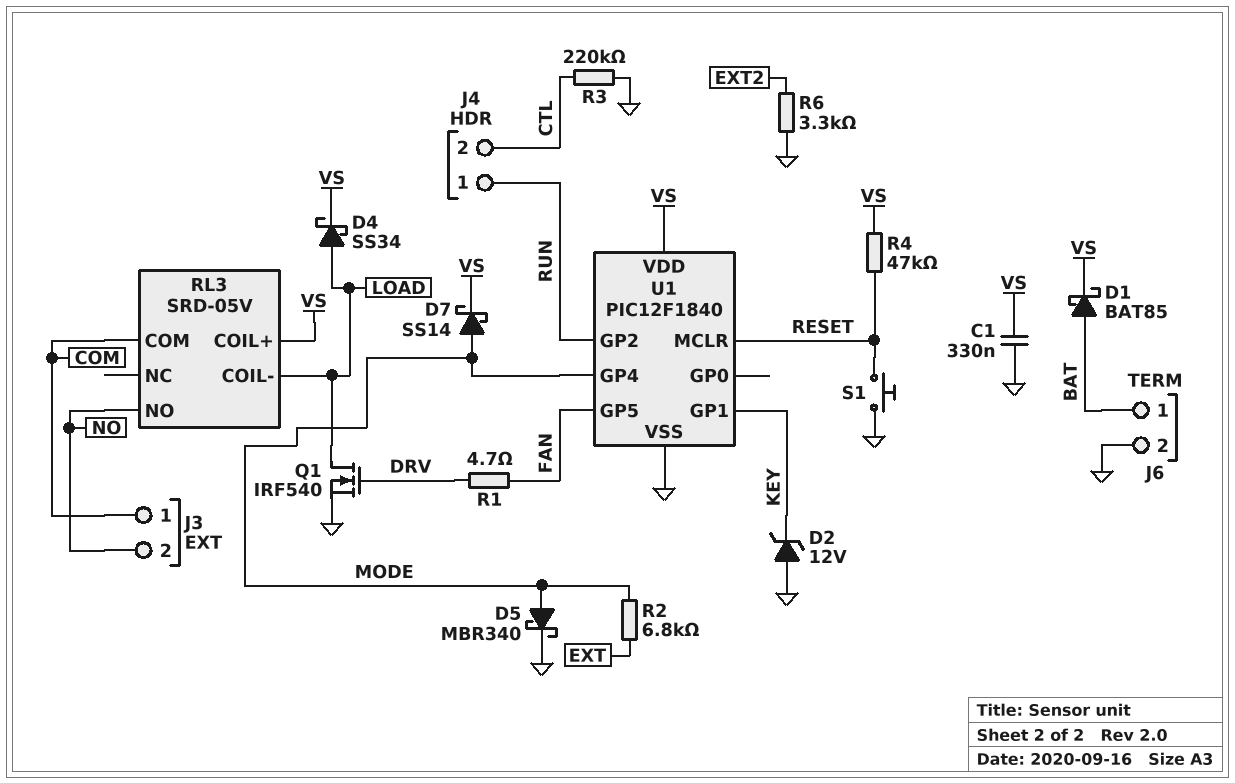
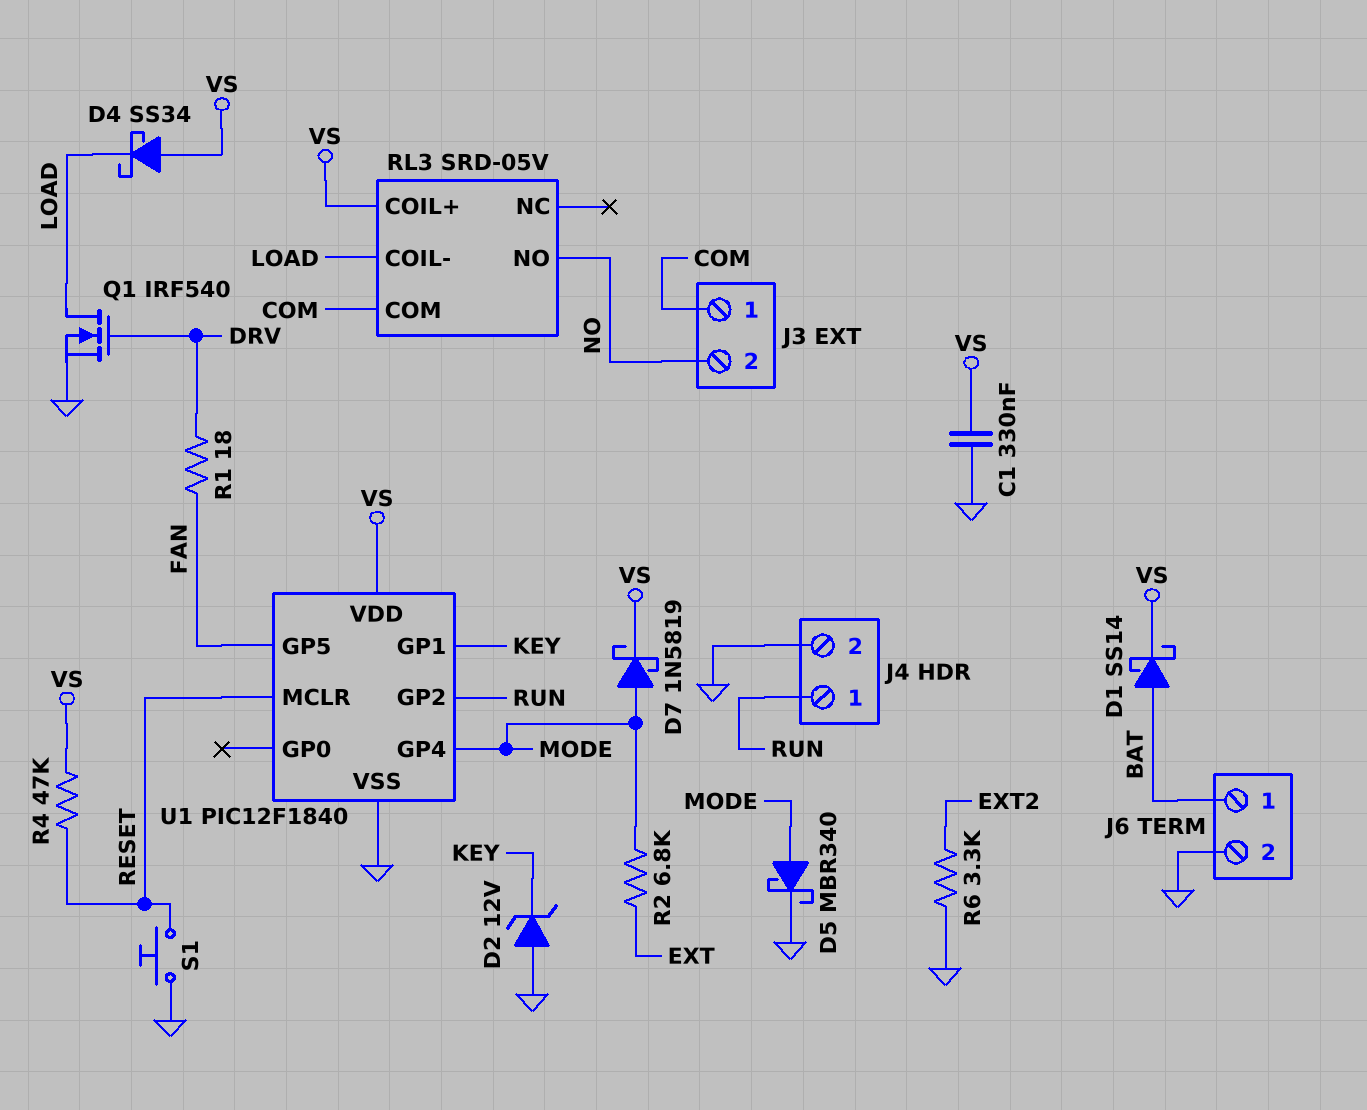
D1: schottky BAT85 (A BAT, K VS) -> schottky SS14 (A BAT, K VS)
D4: schottky SS34 (A LOAD, K VS) -> schottky SS34 (A VS, K LOAD)
D7: schottky SS14 (A MODE, K VS) -> schottky 1N5819 (A MODE, K VS)
J4 pin 2: CTL -> GND
R1: 4.7 (DRV, FAN) -> 18 (DRV, FAN)
R3: 220k (CTL, GND) -> none

